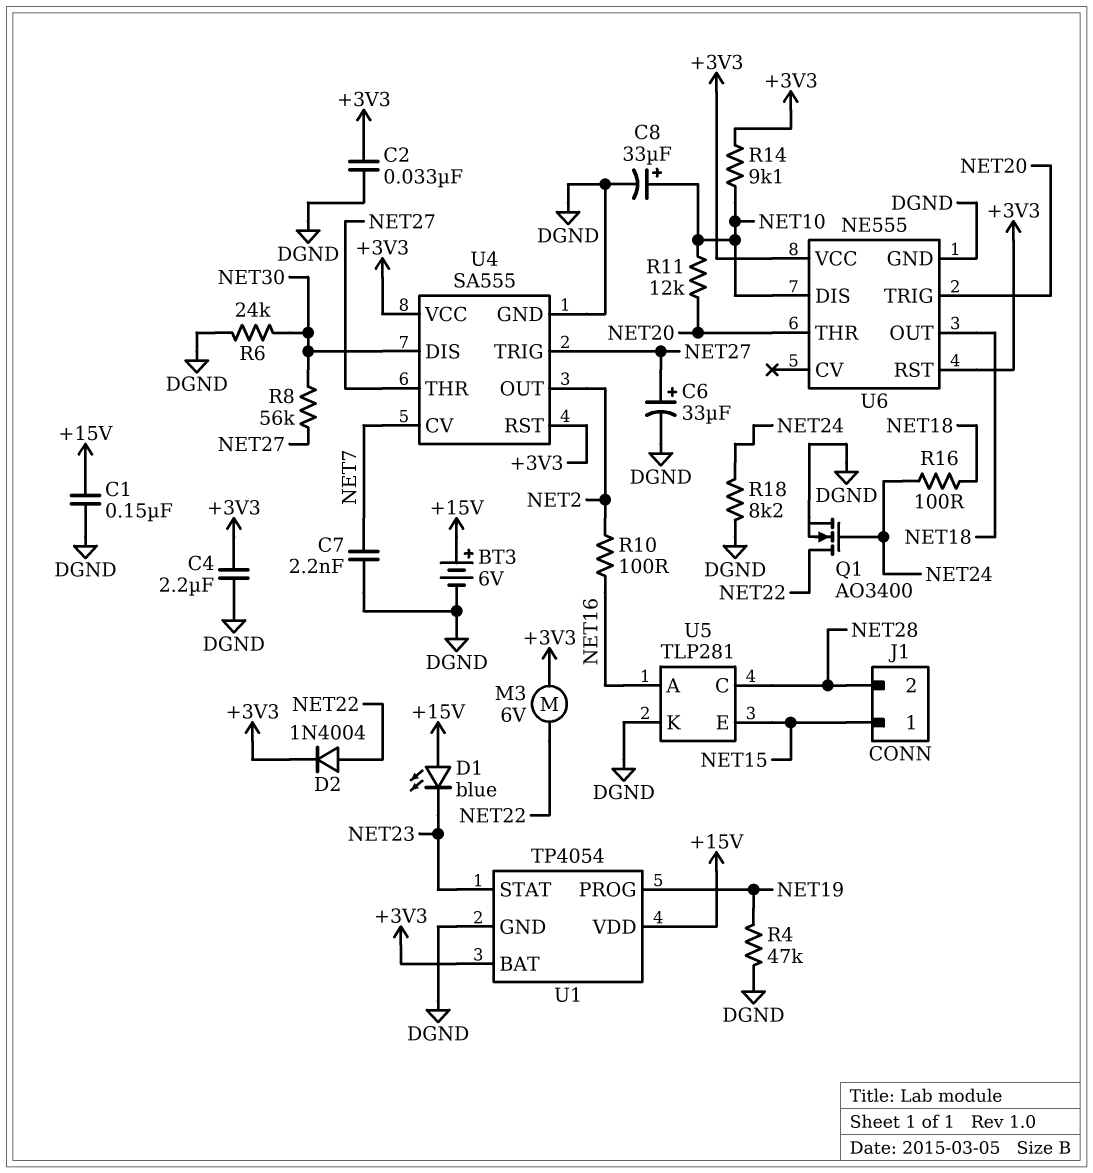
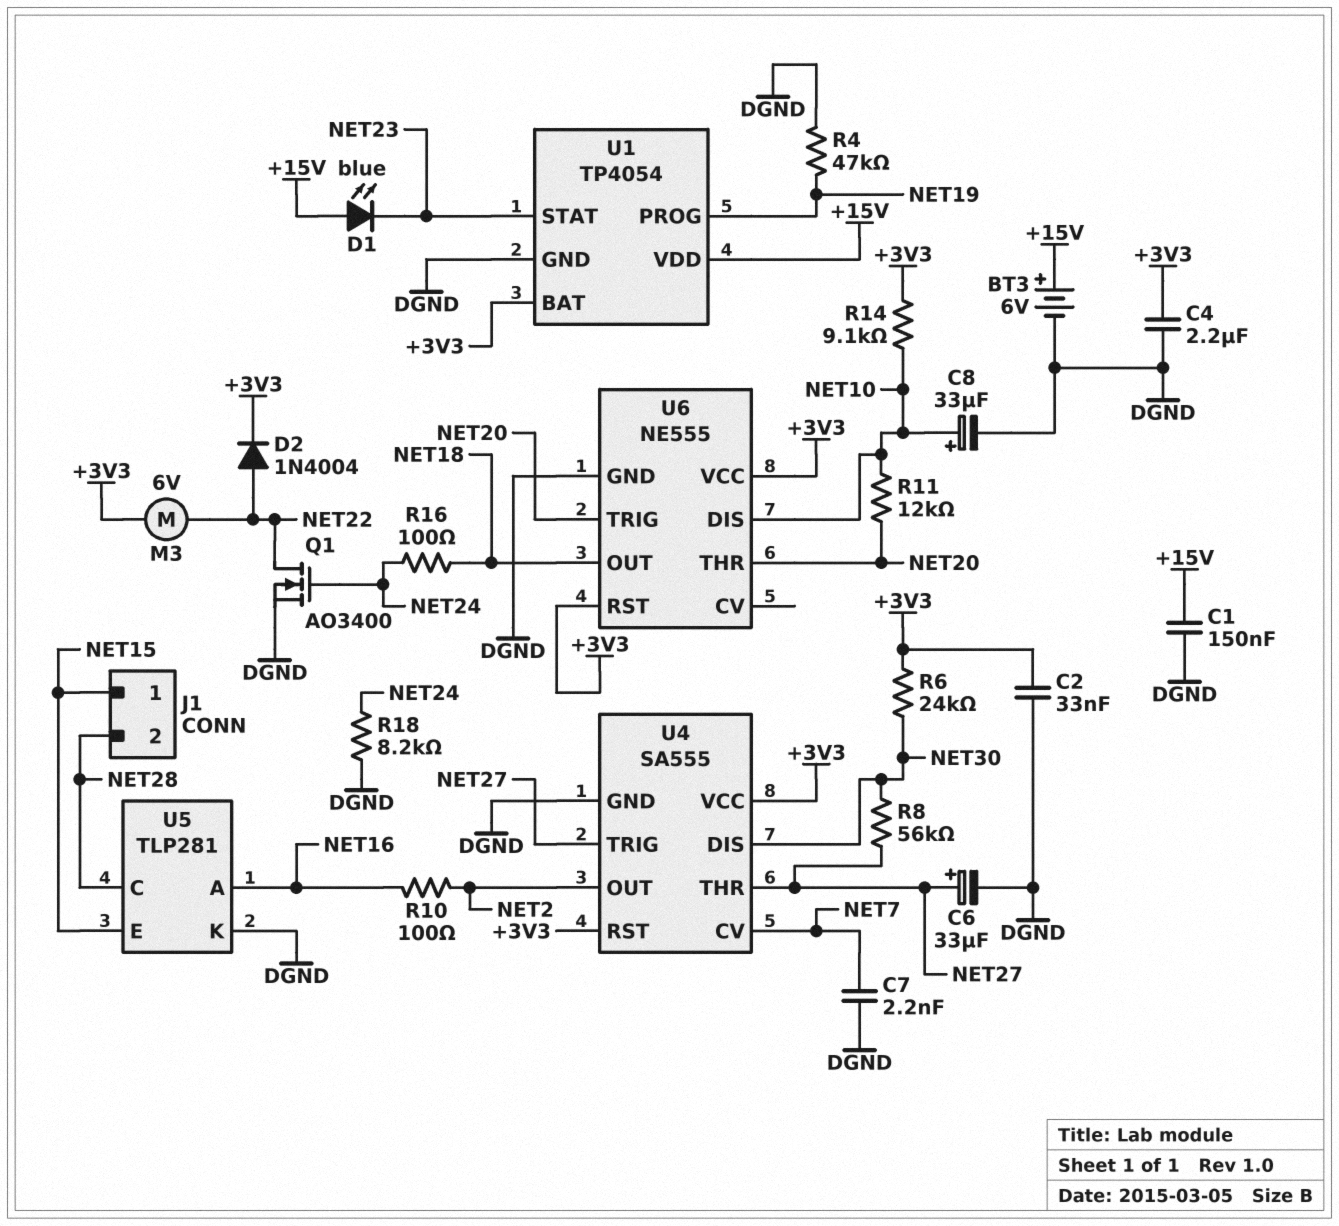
R6: 24k (DGND, NET30) -> 24k (+3V3, NET30)

